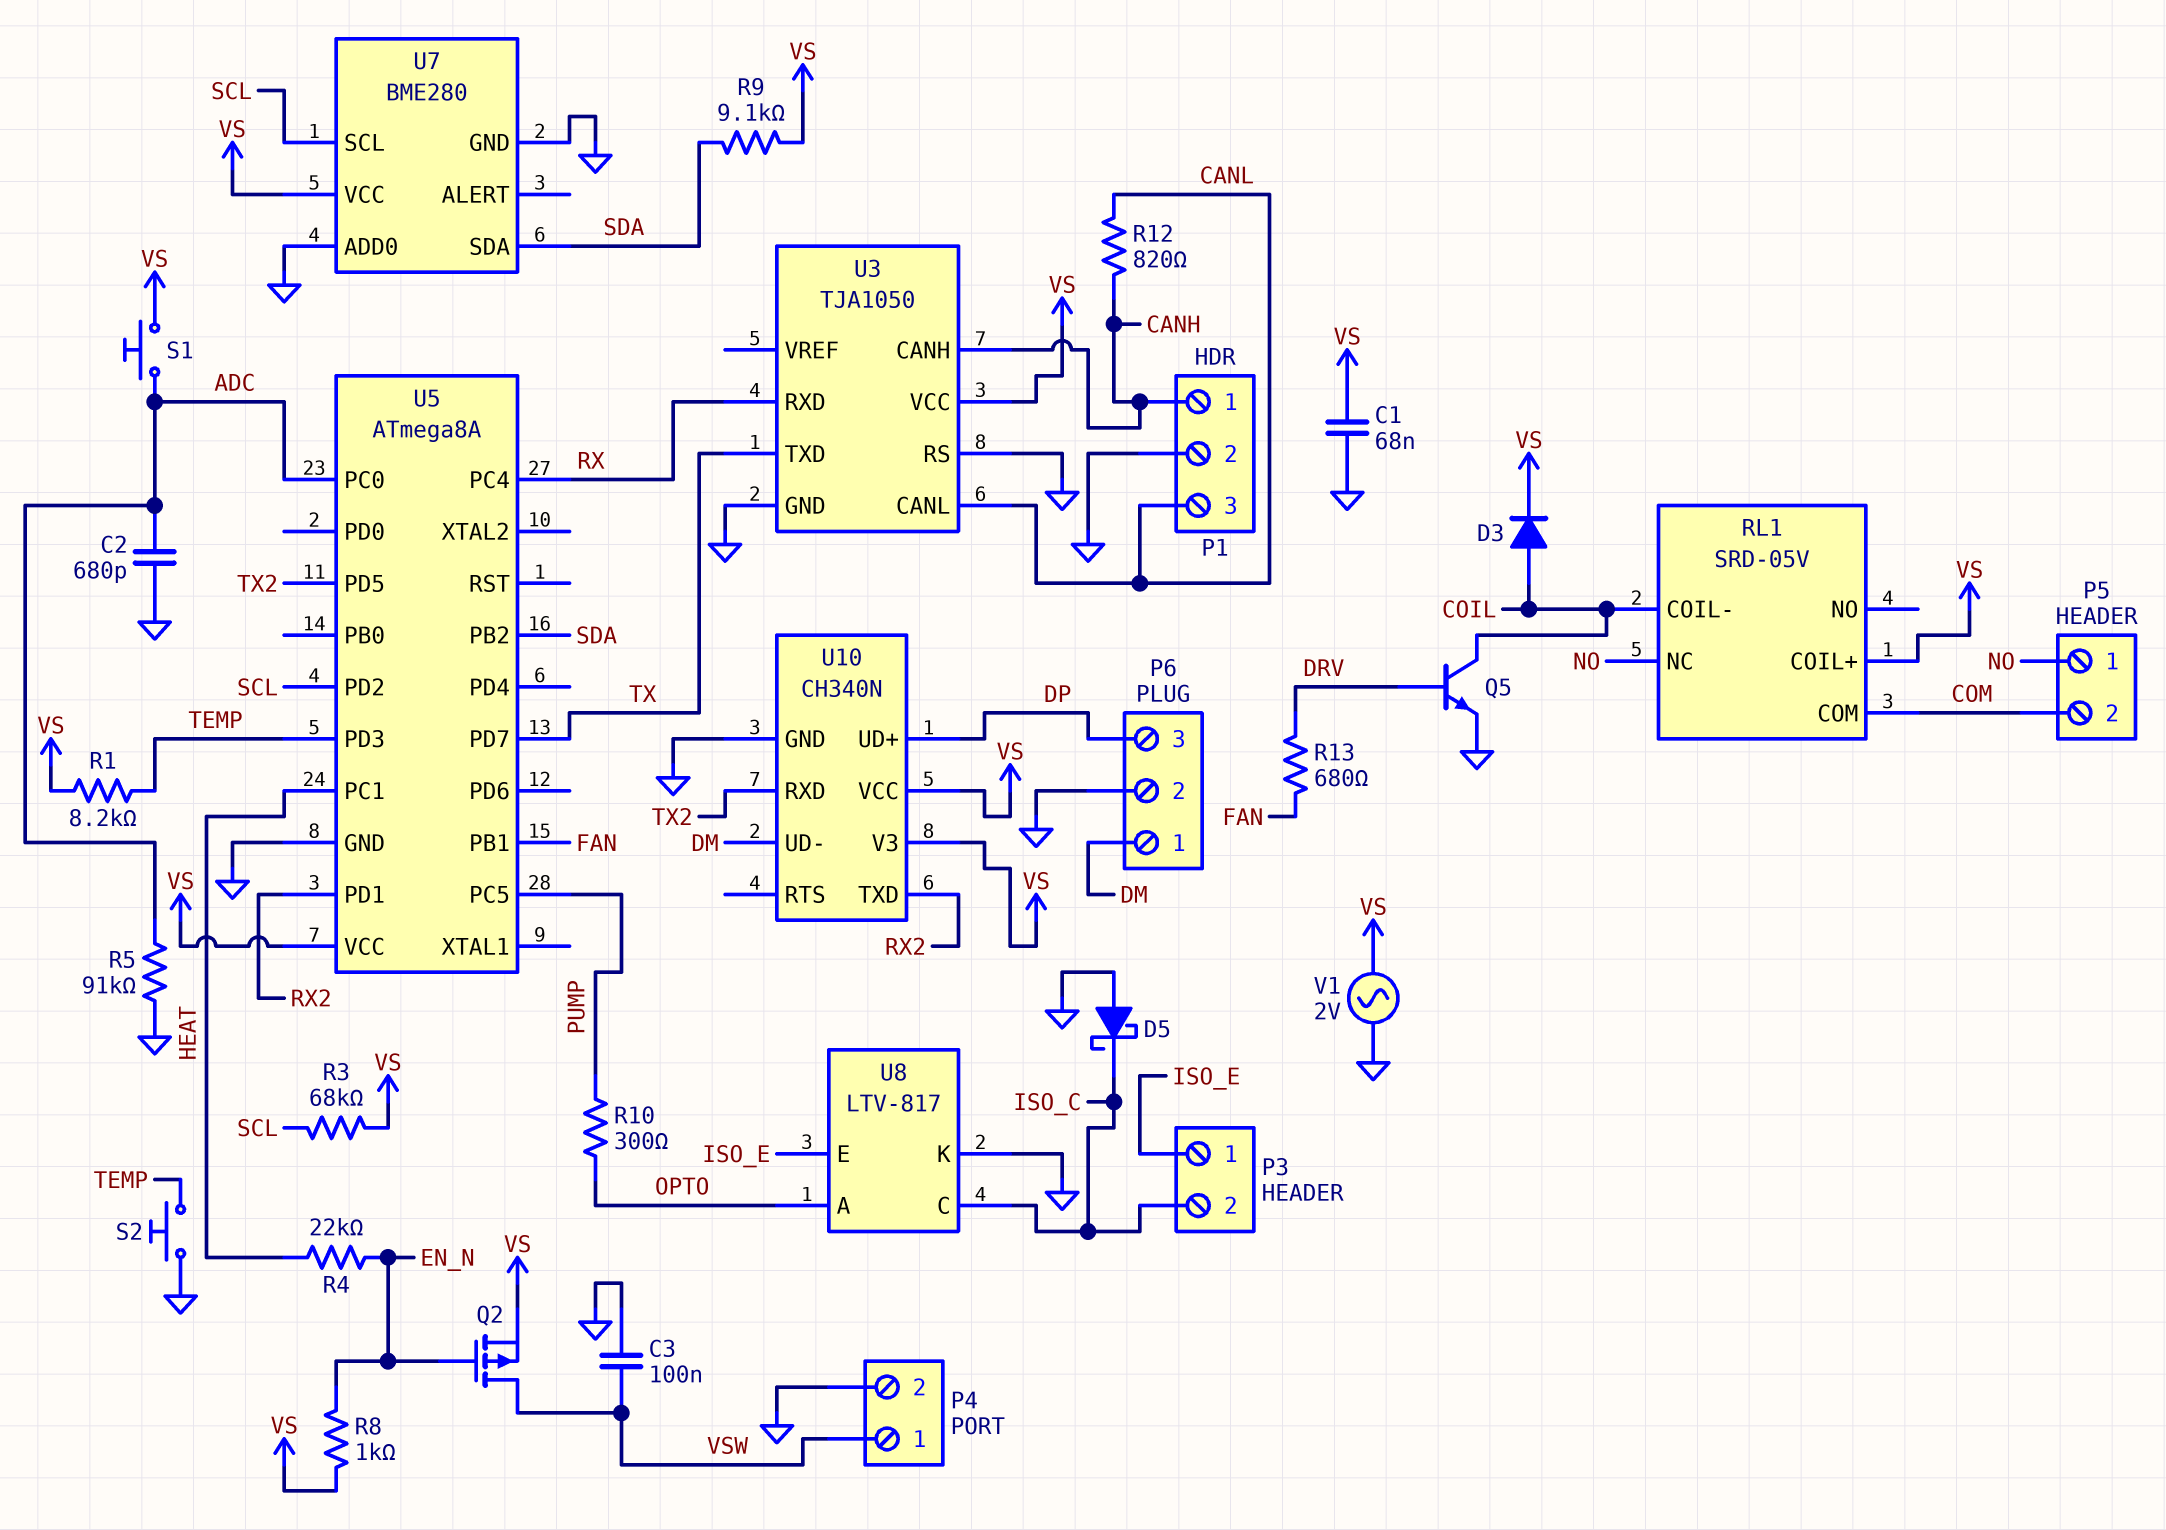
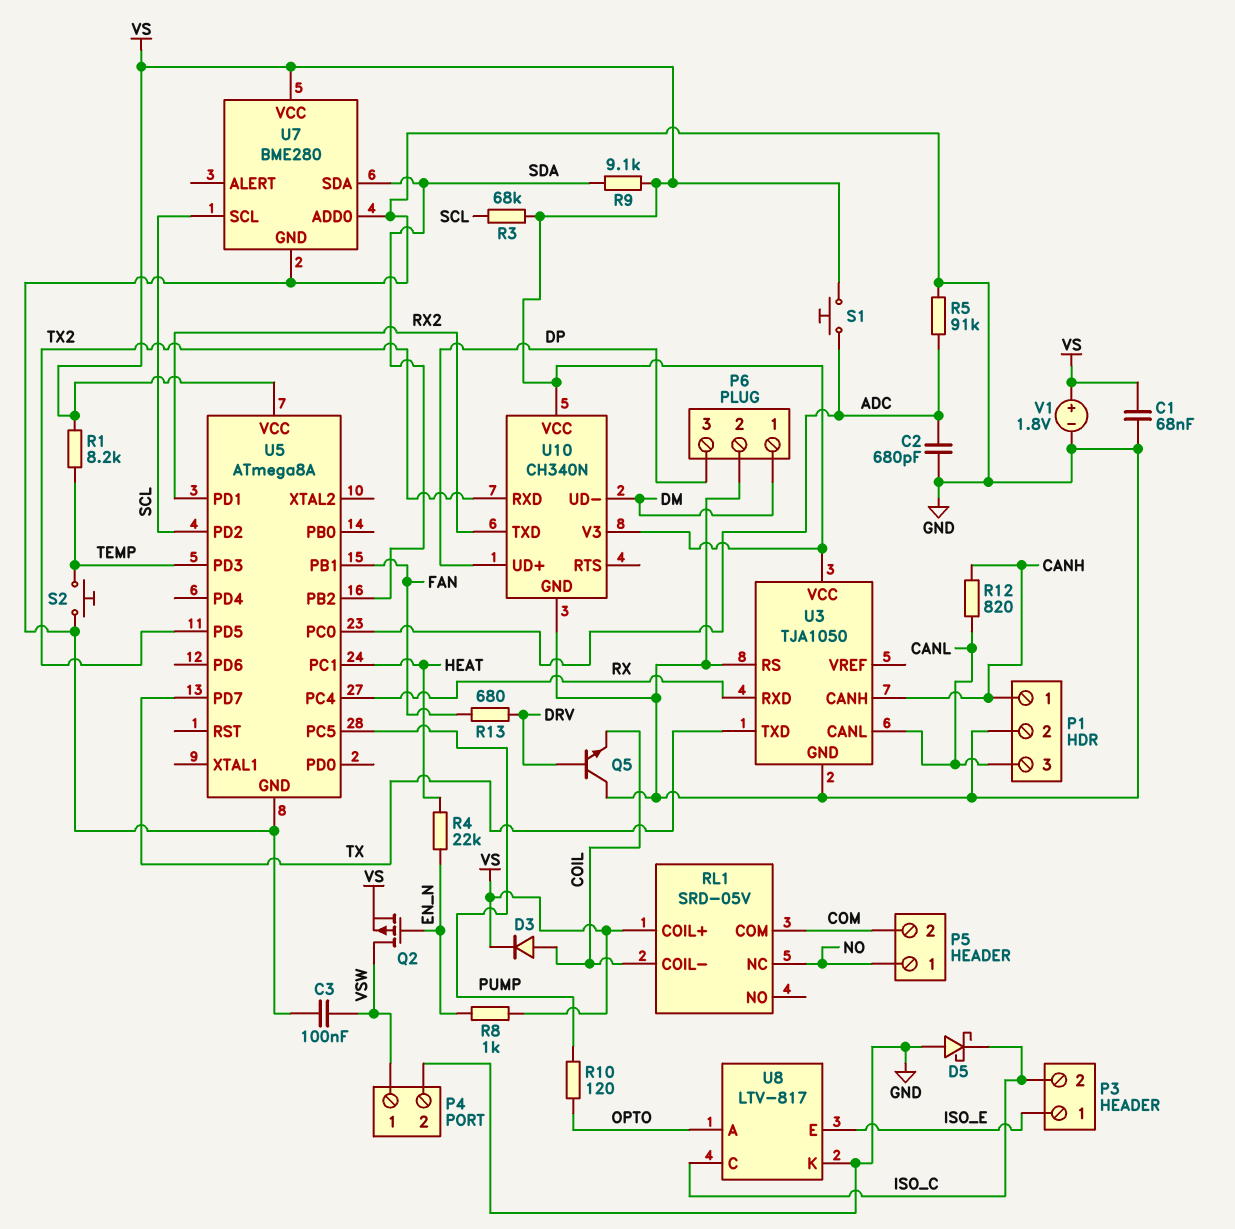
Q5: NPN (B DRV, C COIL, E GND) -> NPN (B DRV, C GND, E COIL)
R10: 300 (OPTO, PUMP) -> 120 (OPTO, PUMP)
V1: AC 2V (GND, VS) -> 1.8V (plus VS, minus GND)

